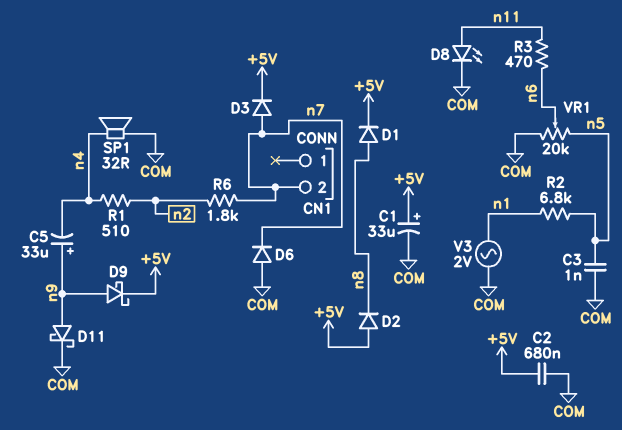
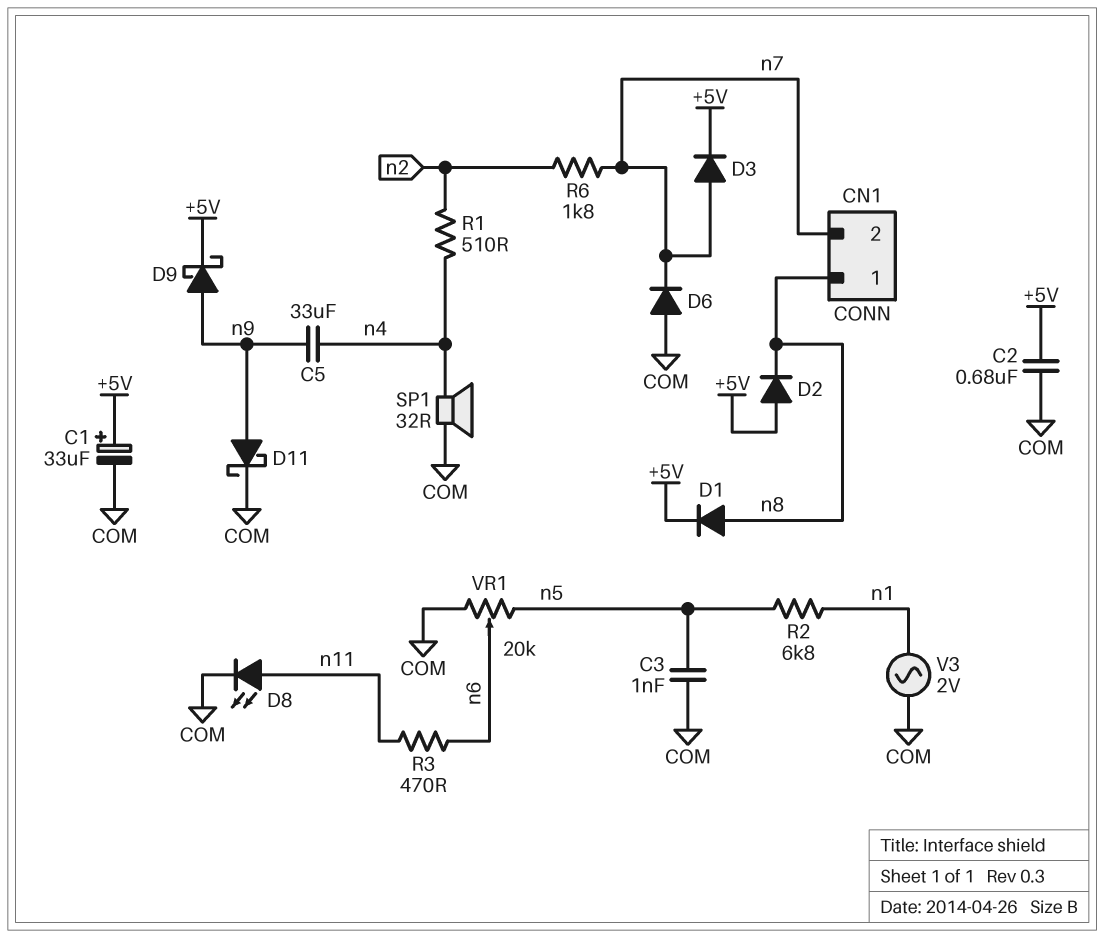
C5: 33uF (plus n9, minus n4) -> 33uF (n4, n9)
CN1 pin 1: none -> n8

